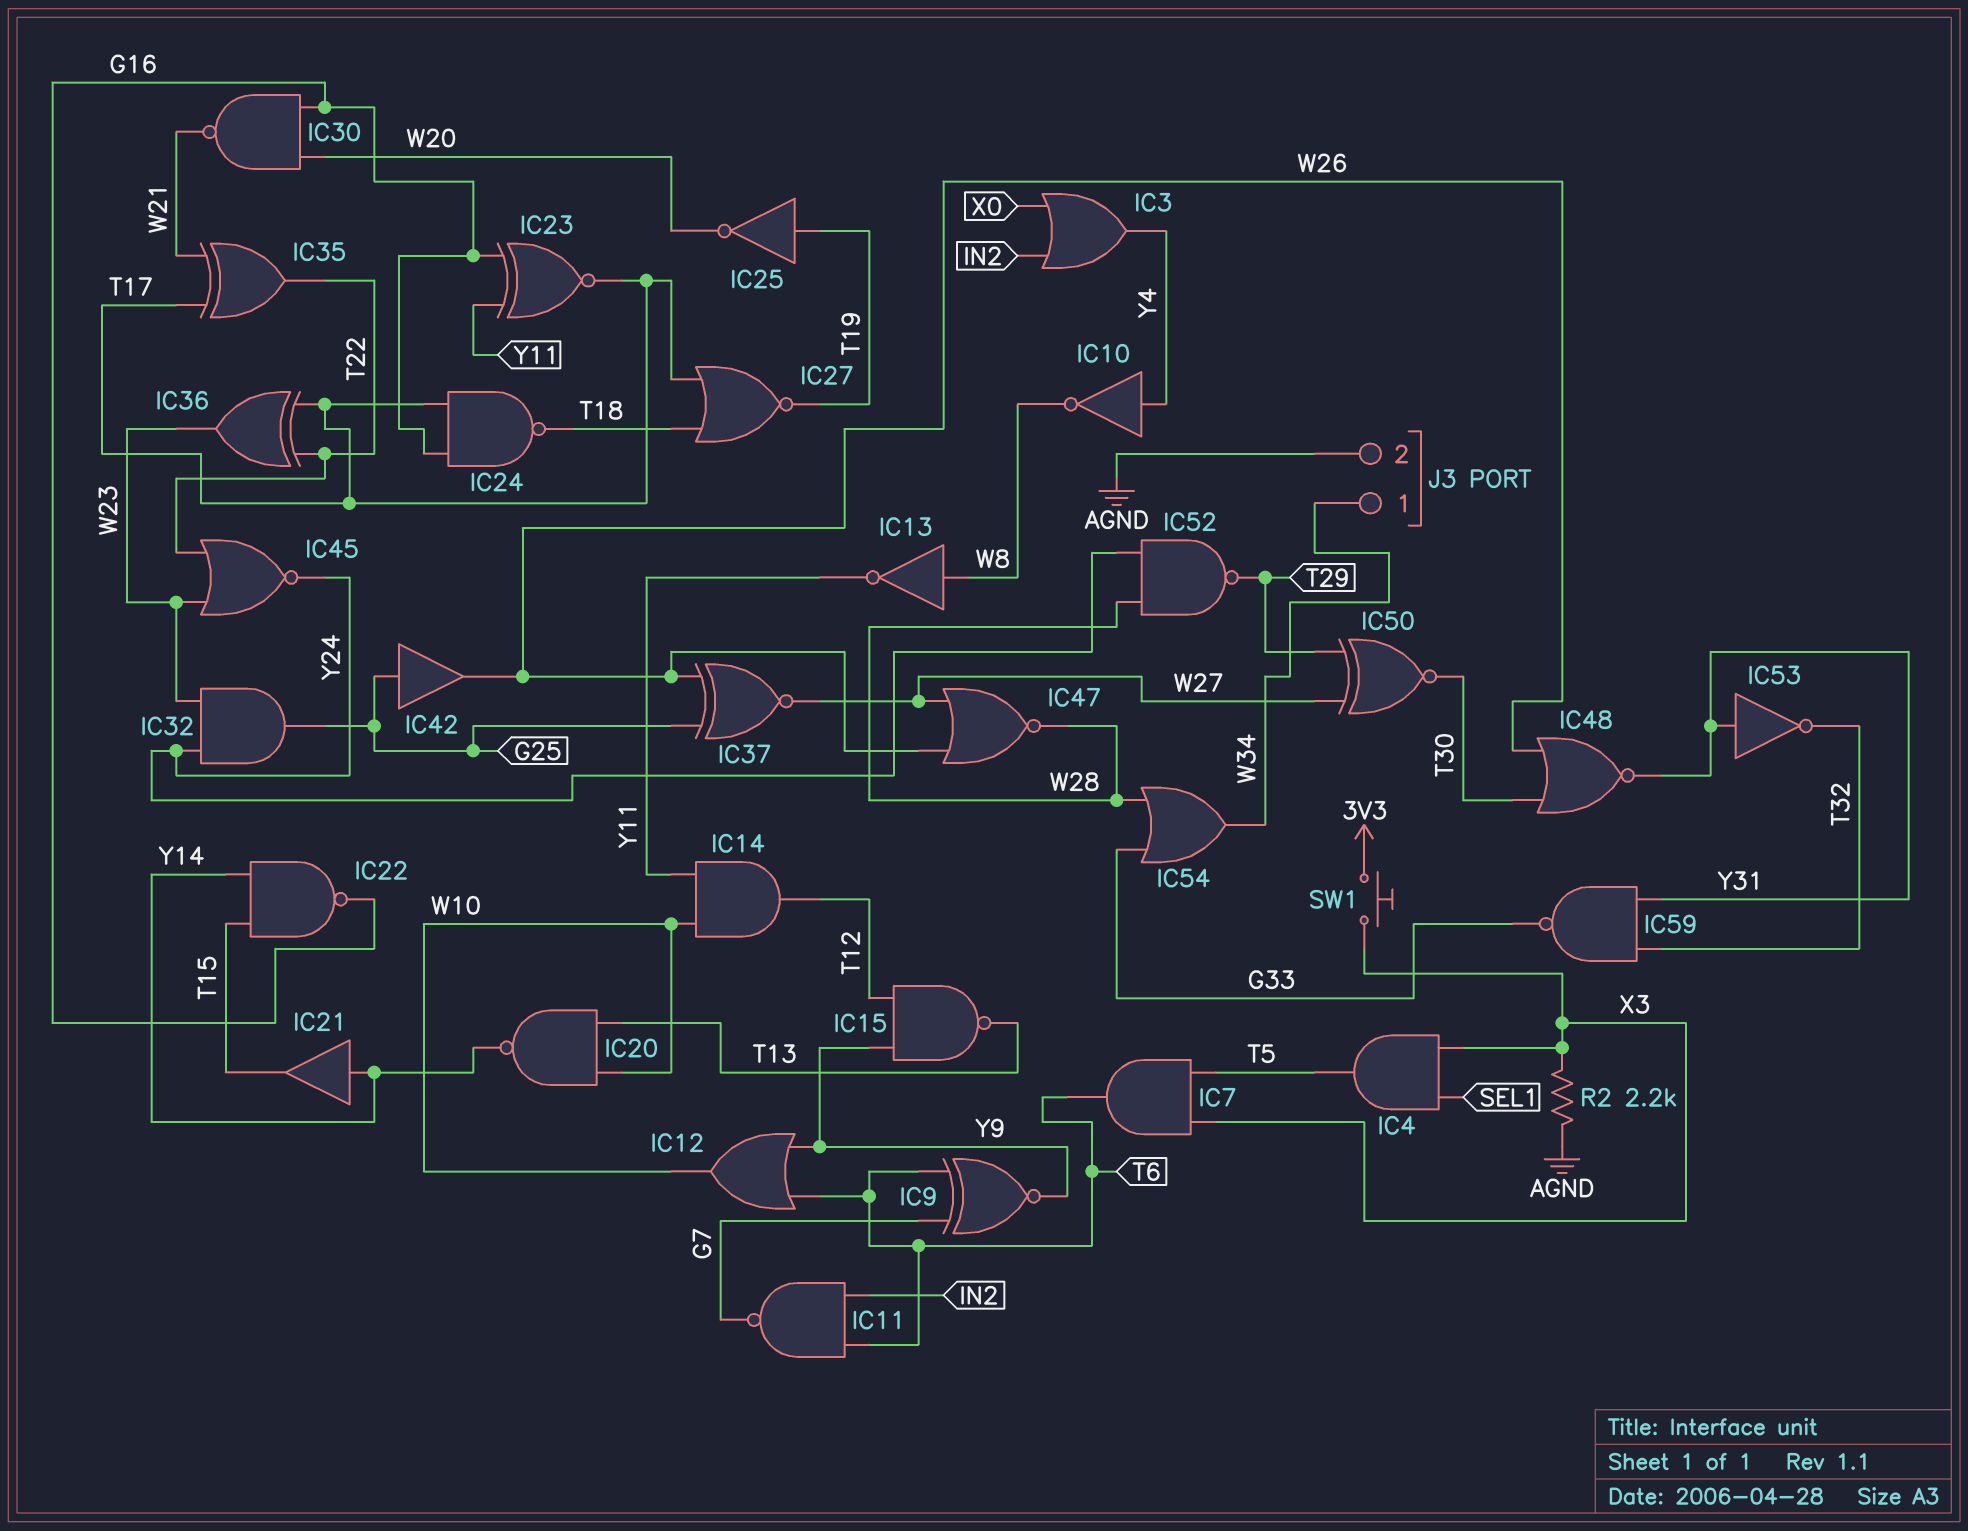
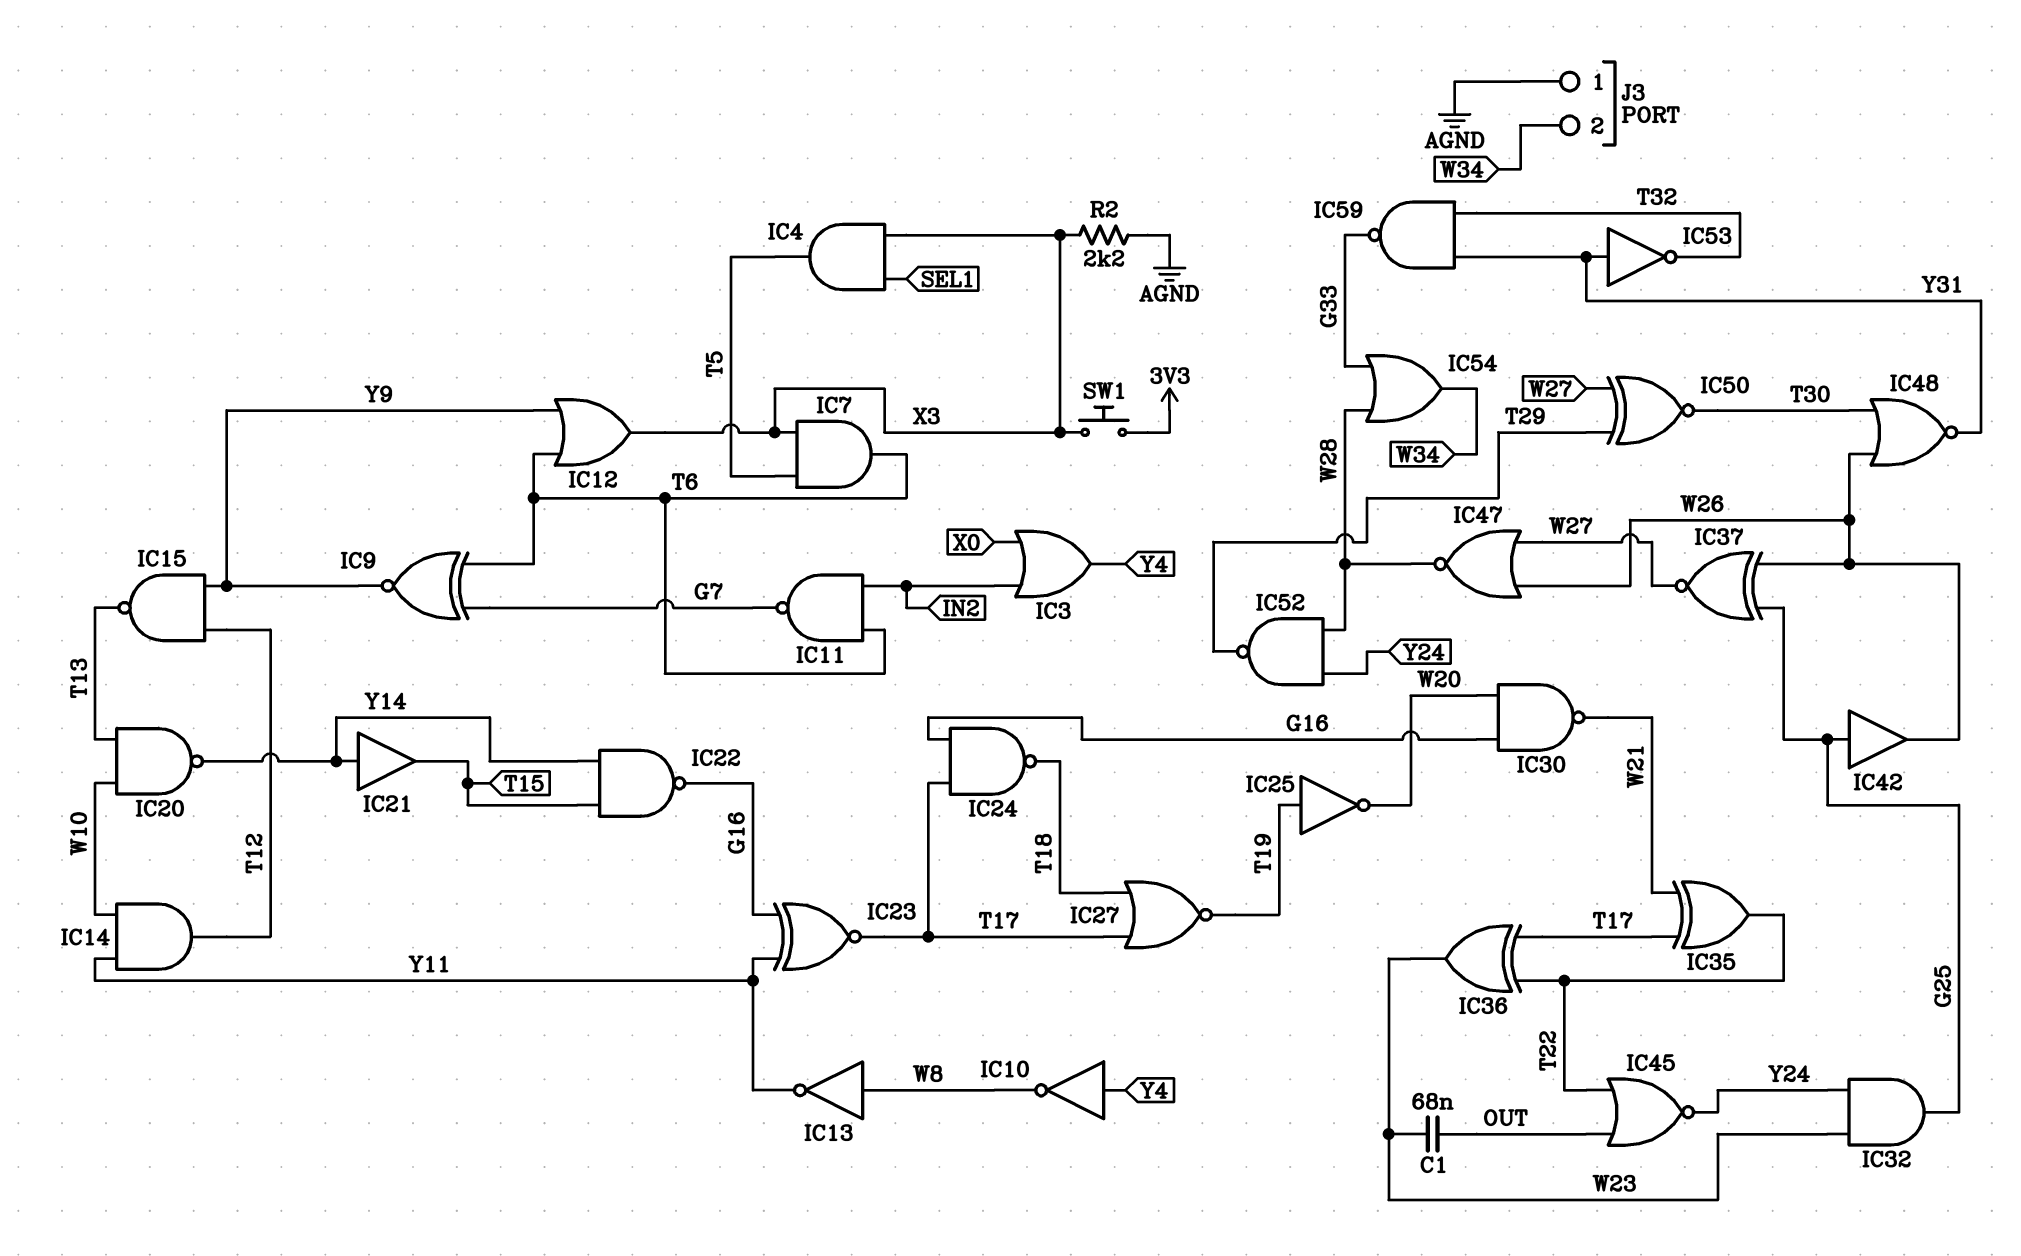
C1: none -> 68nF (OUT, W23)
IC12: OR (in T6, in Y9, out W10) -> OR (in T6, in Y9, out X3)
IC45: NOR (in T22, in W23, out Y24) -> NOR (in OUT, in T22, out Y24)
J3 pin 1: W34 -> AGND
J3 pin 2: AGND -> W34

